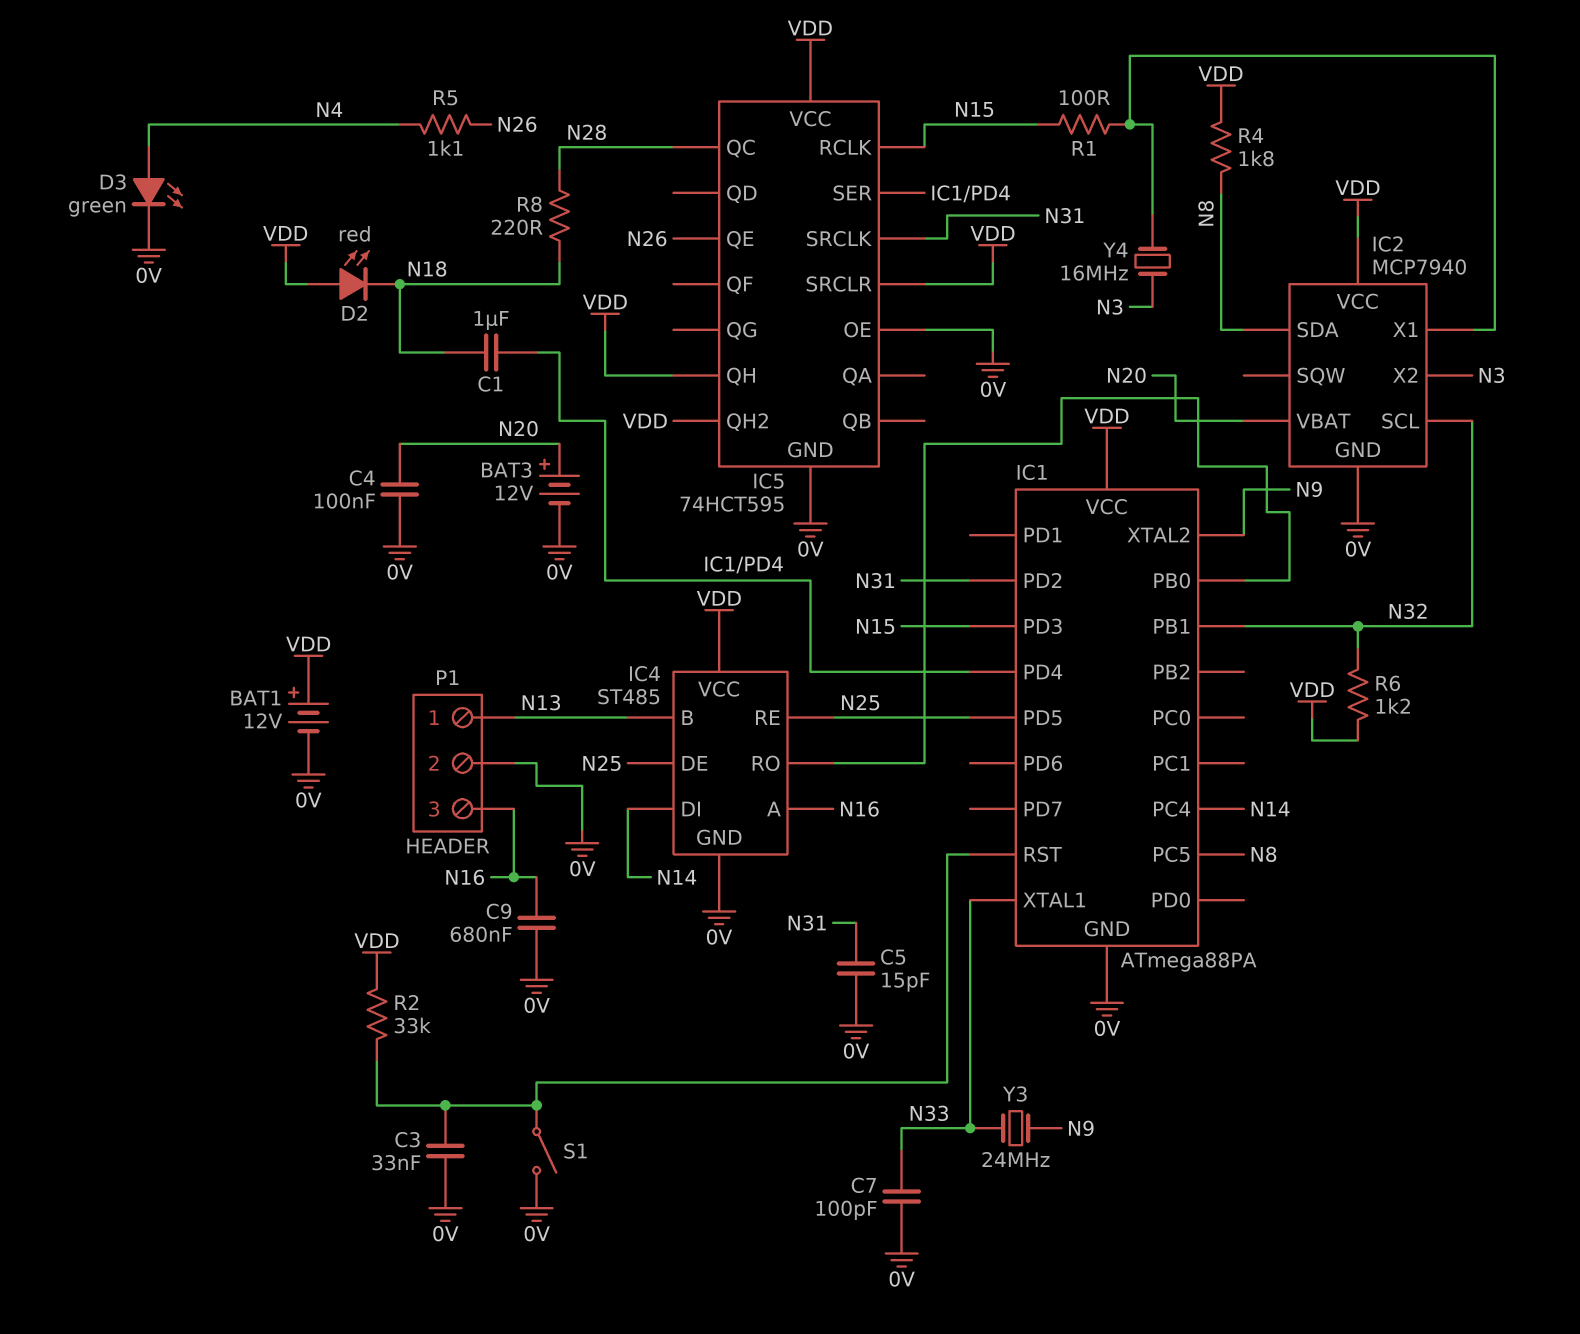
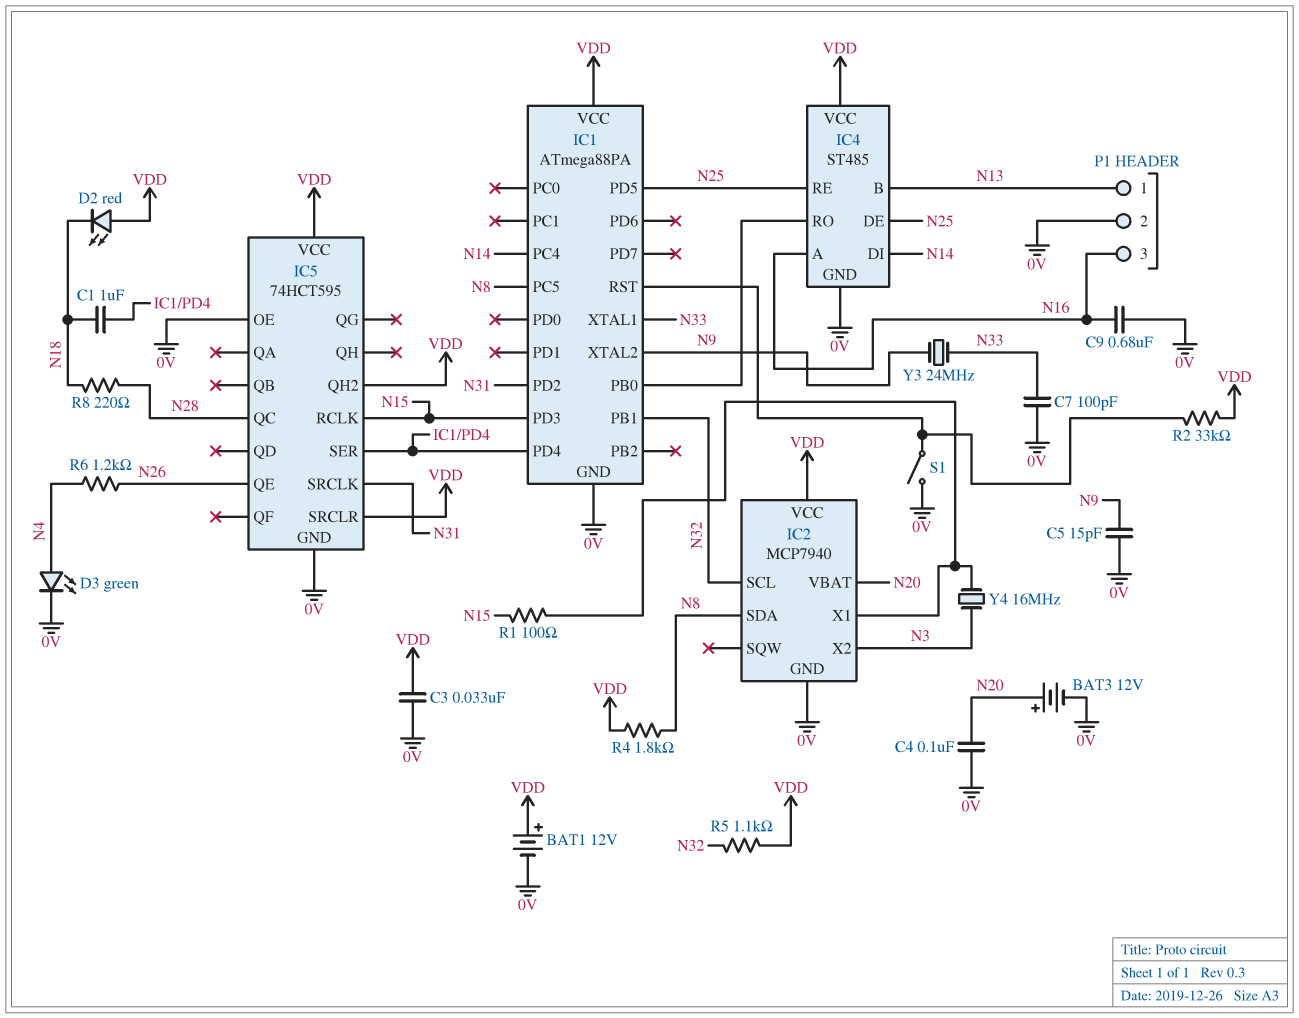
C3: 33nF (0V, IC1/RST) -> 33nF (0V, VDD)
C5: 15pF (0V, N31) -> 15pF (0V, N9)
IC5 pin QH: VDD -> none
R5: 1.1k (N4, N26) -> 1.1k (N32, VDD)
R6: 1.2k (N32, VDD) -> 1.2k (N4, N26)

